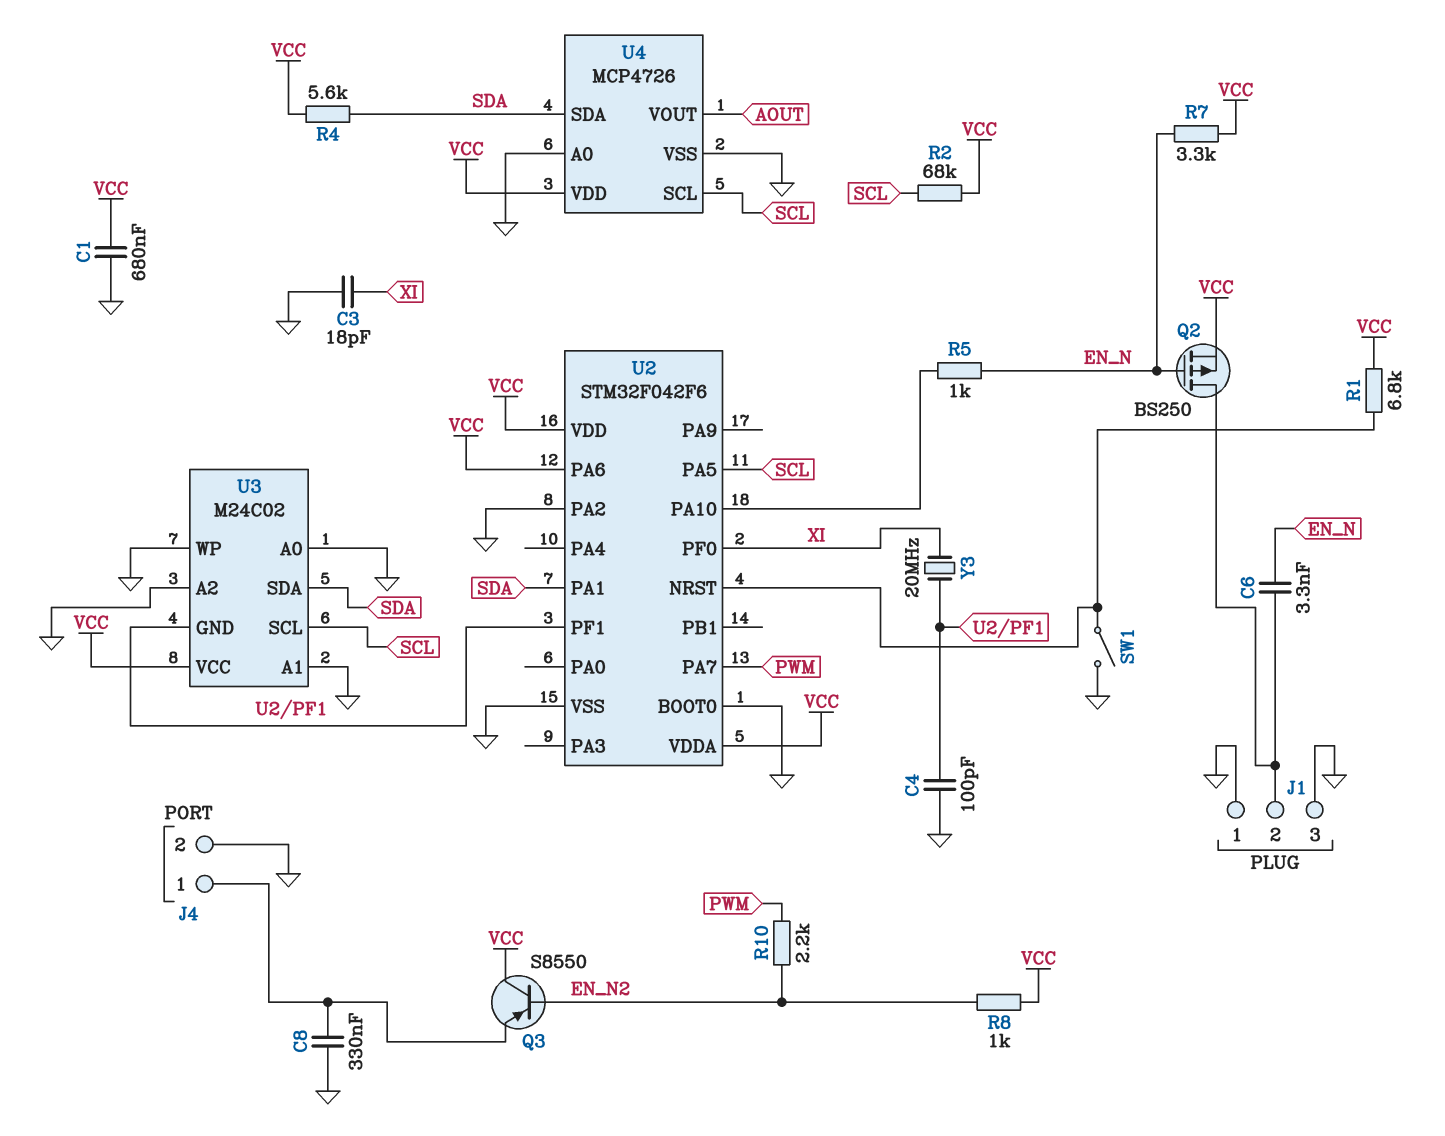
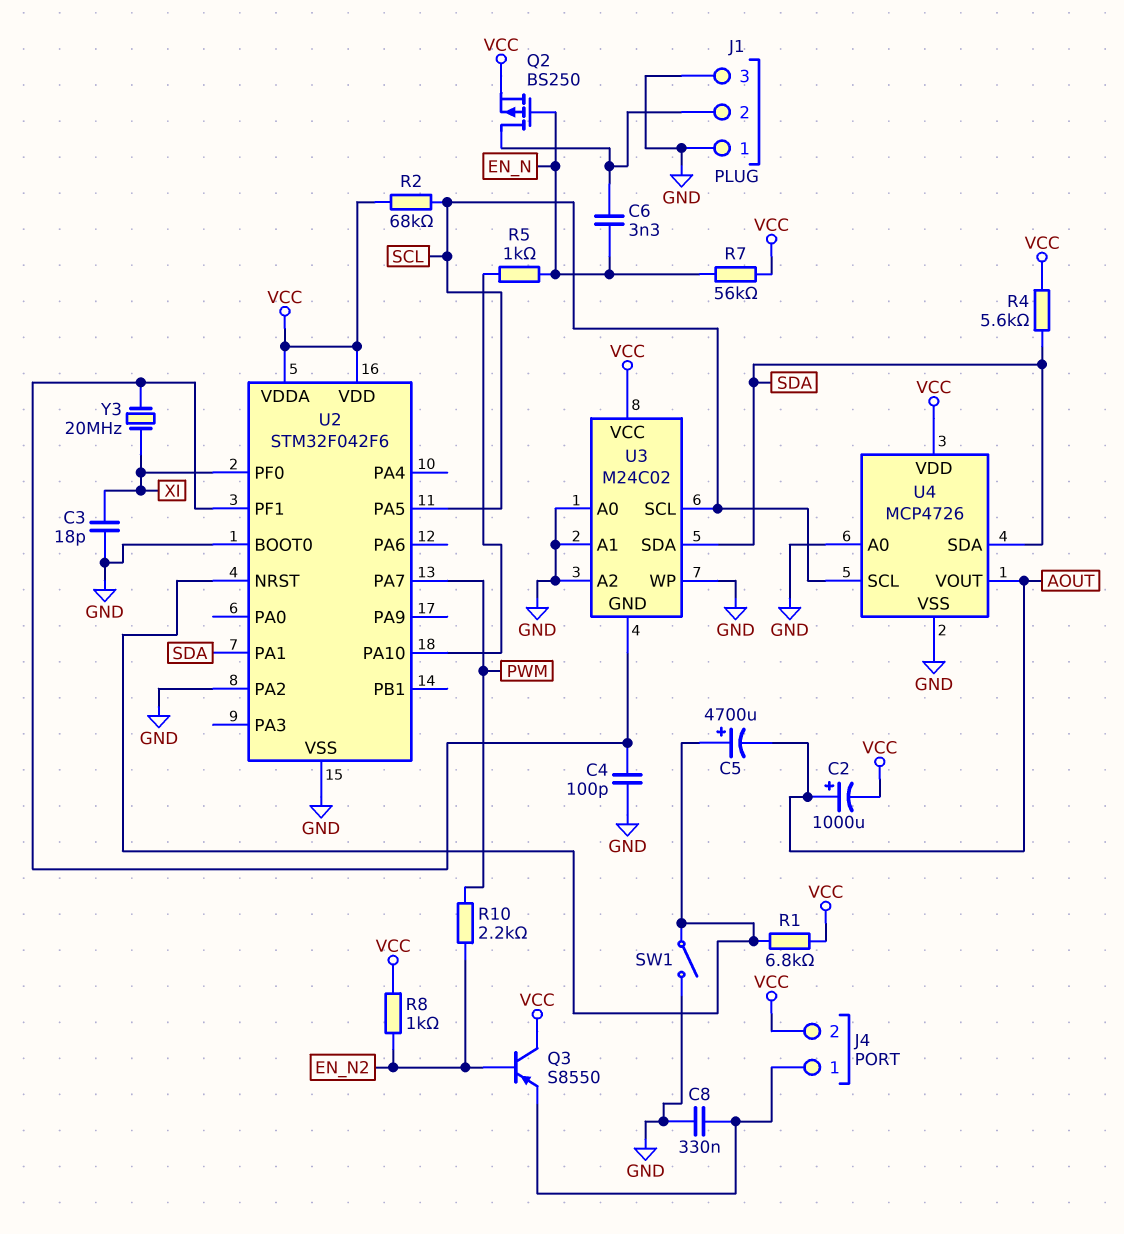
C1: 680nF (GND, VCC) -> none
C2: none -> 1000uF (plus AOUT, minus VCC)
C5: none -> 4700uF (plus U2/NRST, minus AOUT)
J4 pin 2: GND -> VCC
R7: 3.3k (EN_N, VCC) -> 56k (EN_N, VCC)
U2 pin PA6: VCC -> none

